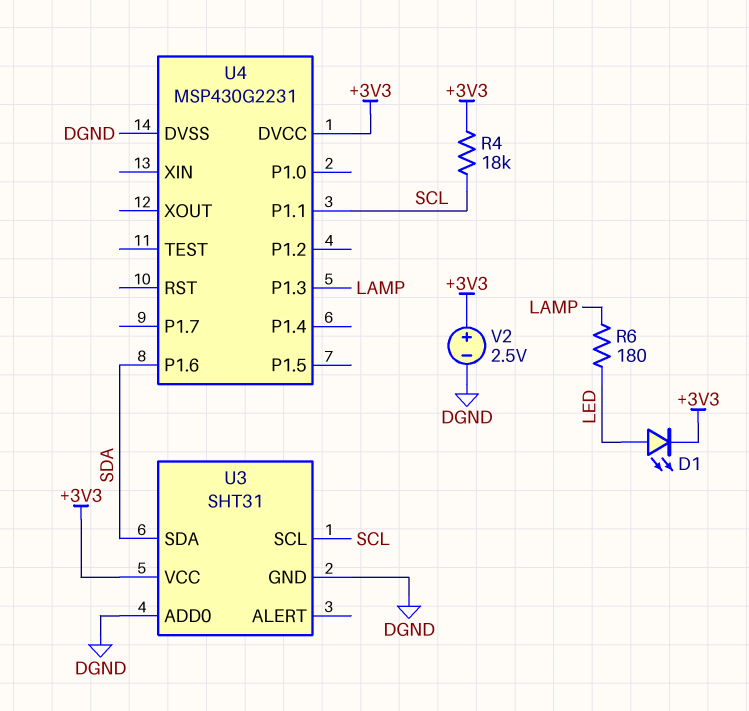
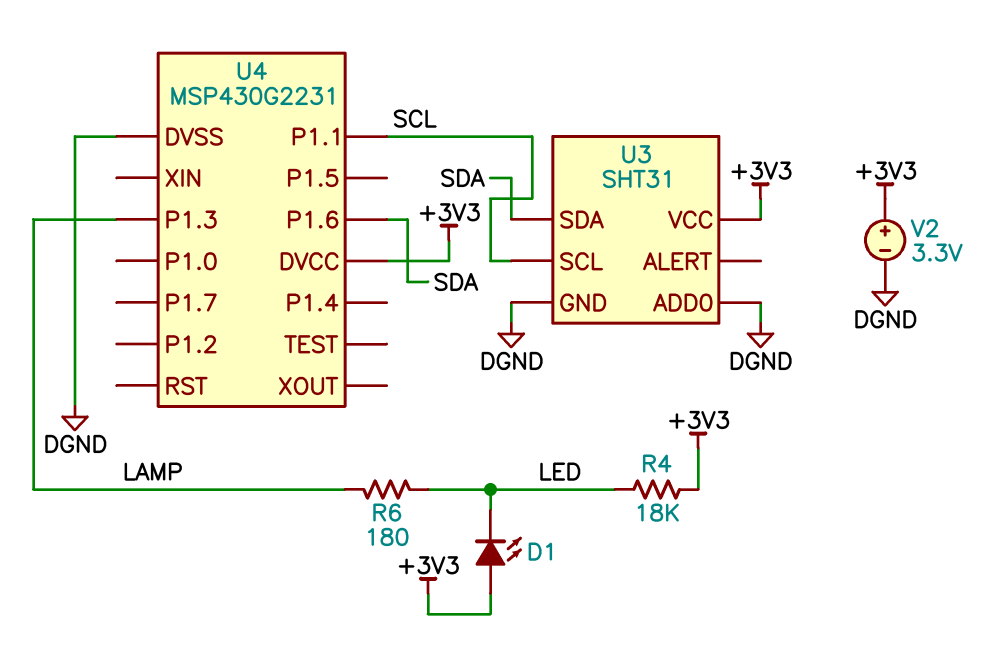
D1: LED (A LED, K +3V3) -> LED (A +3V3, K LED)
R4: 18k (+3V3, SCL) -> 18k (+3V3, LED)
V2: 2.5V (plus +3V3, minus DGND) -> 3.3V (plus +3V3, minus DGND)

